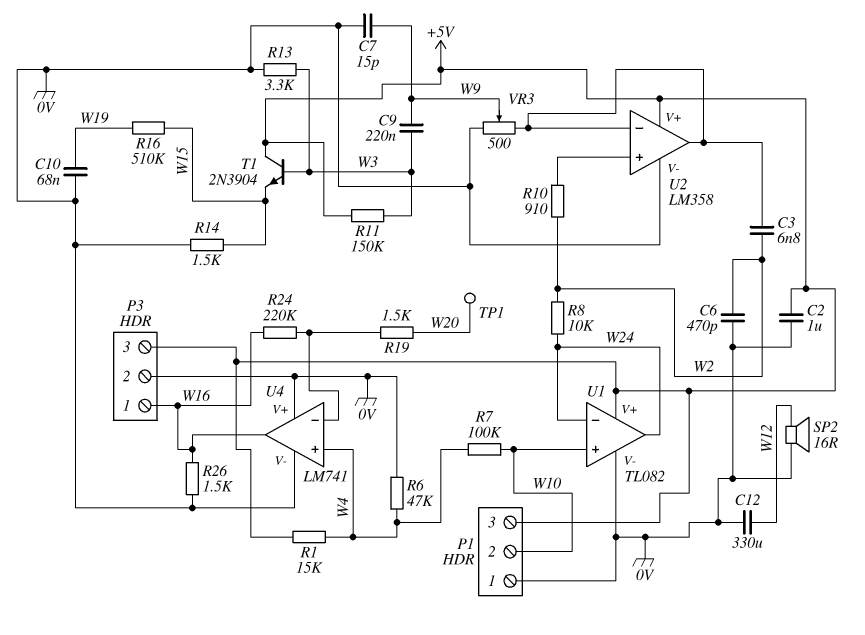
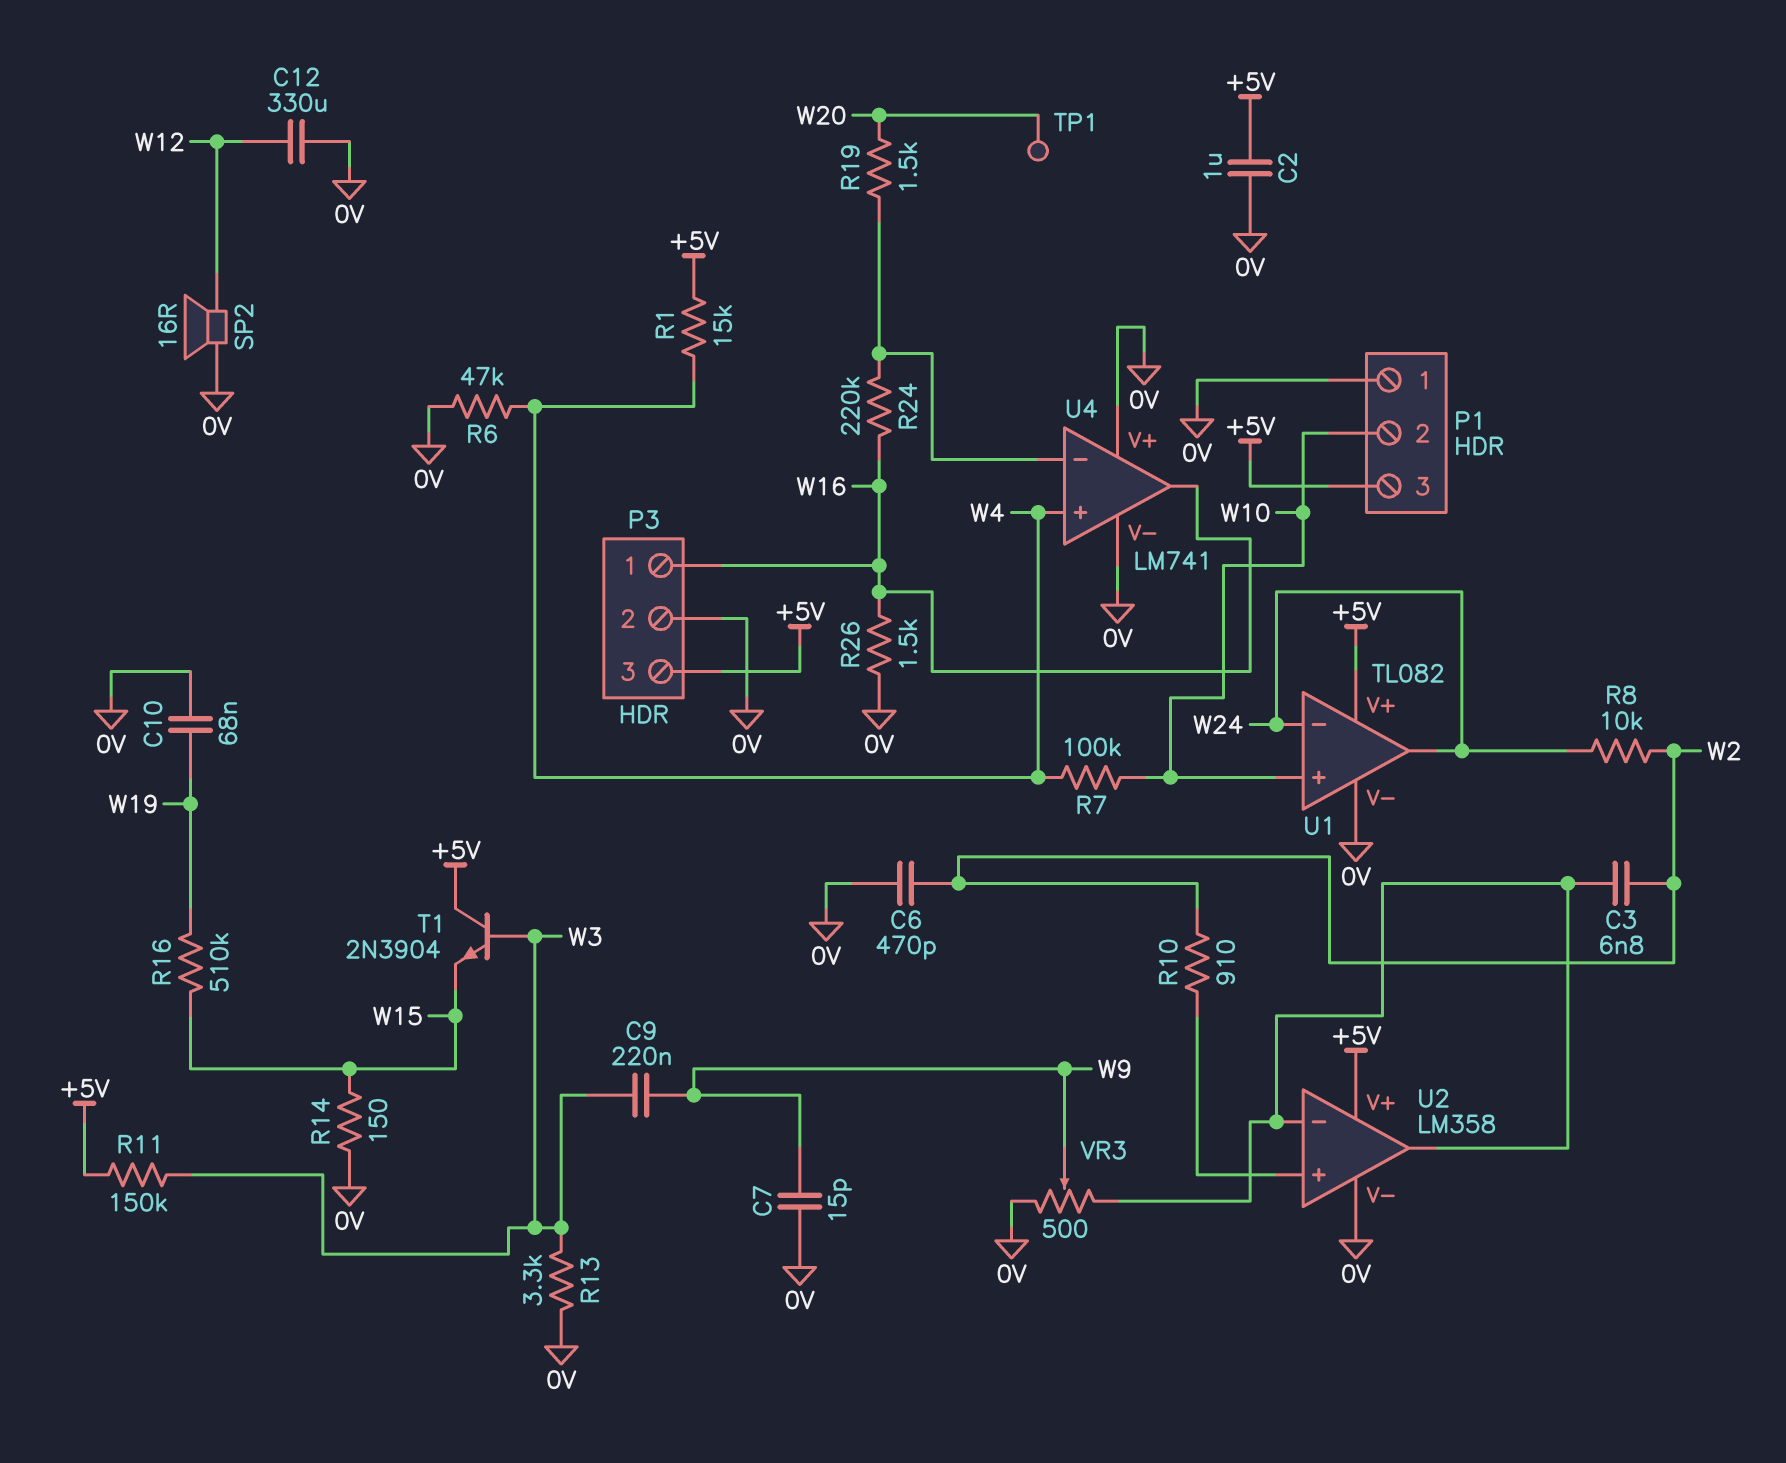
R14: 1.5k (0V, W15) -> 150 (0V, W15)

